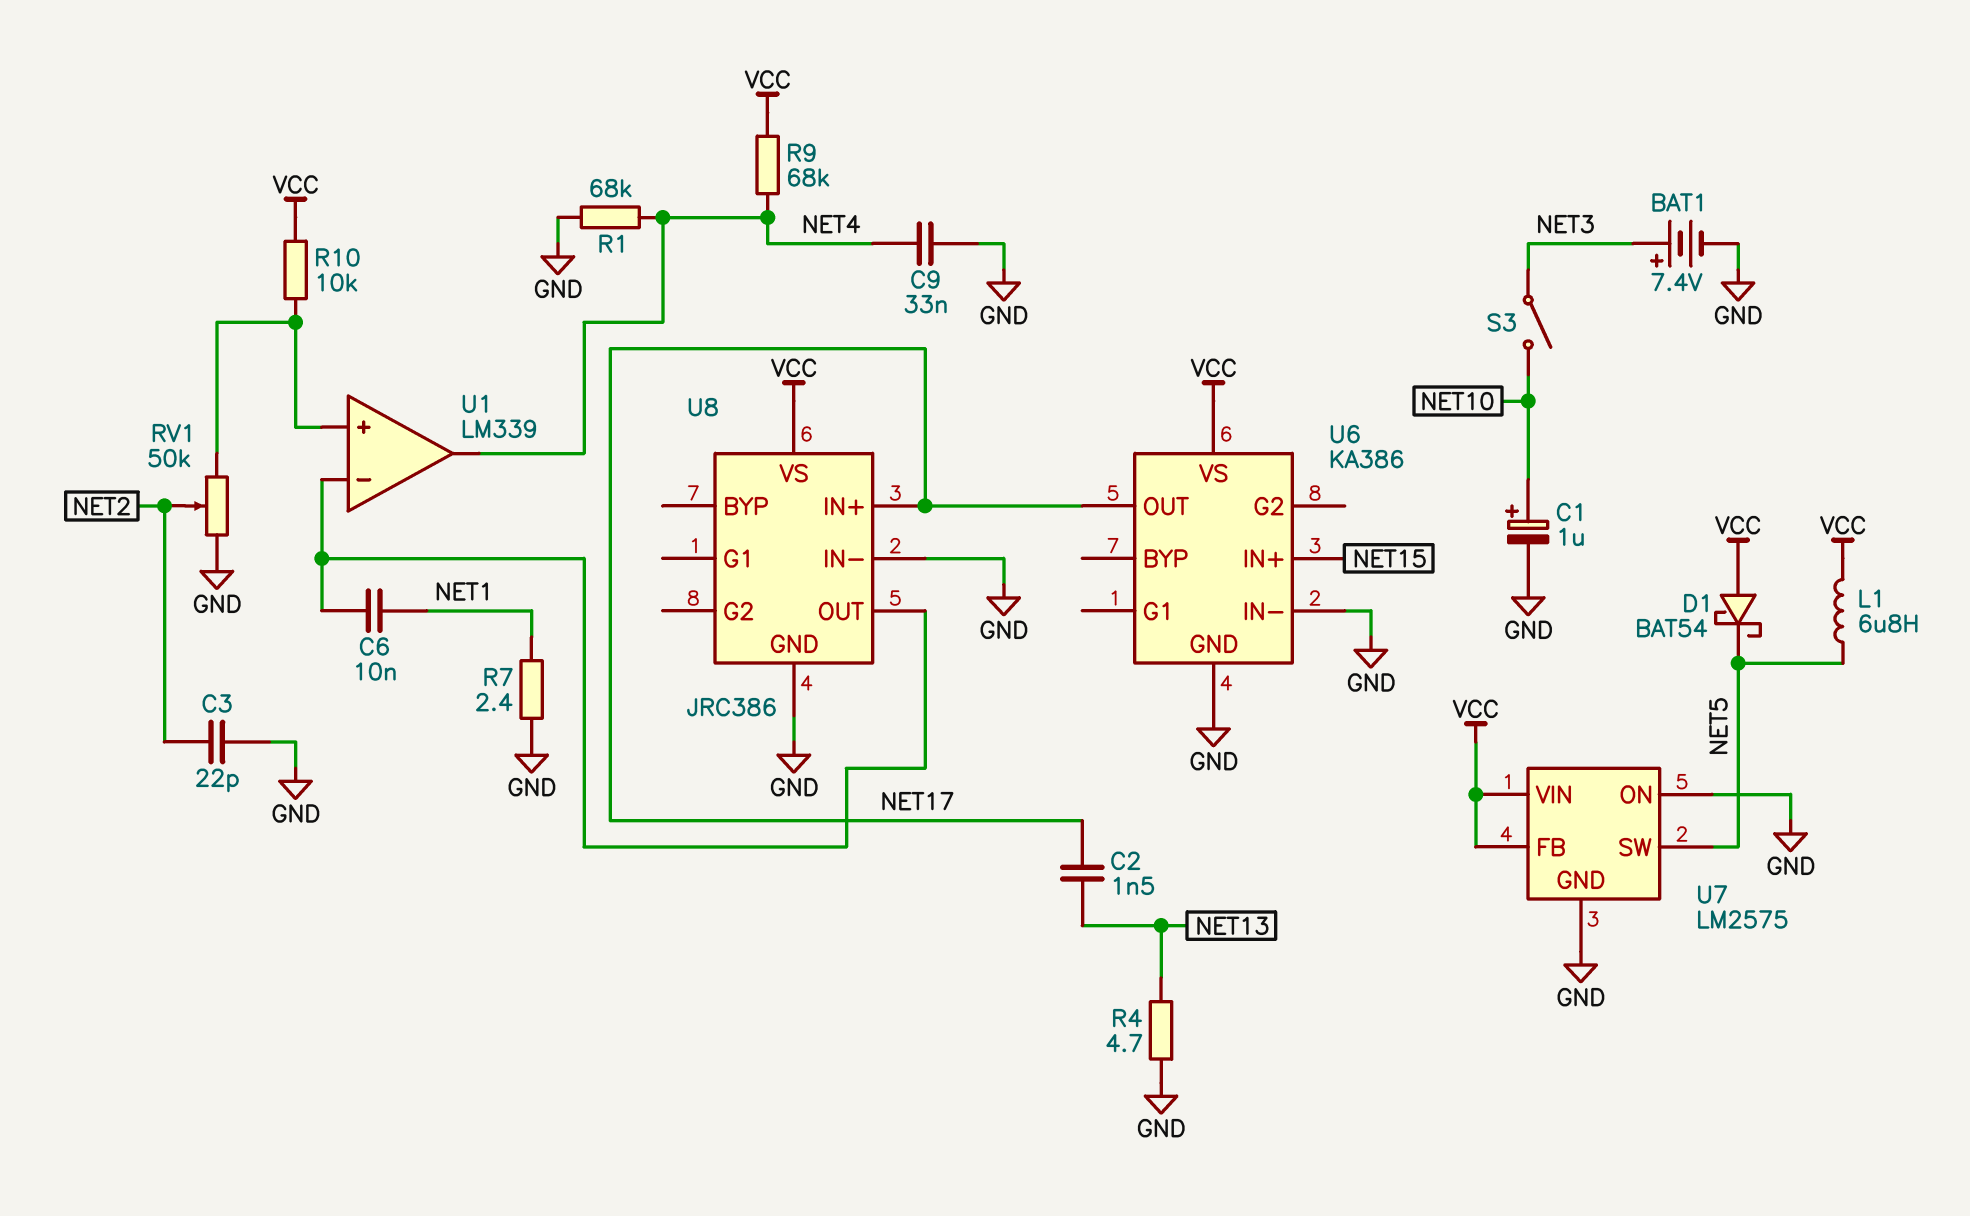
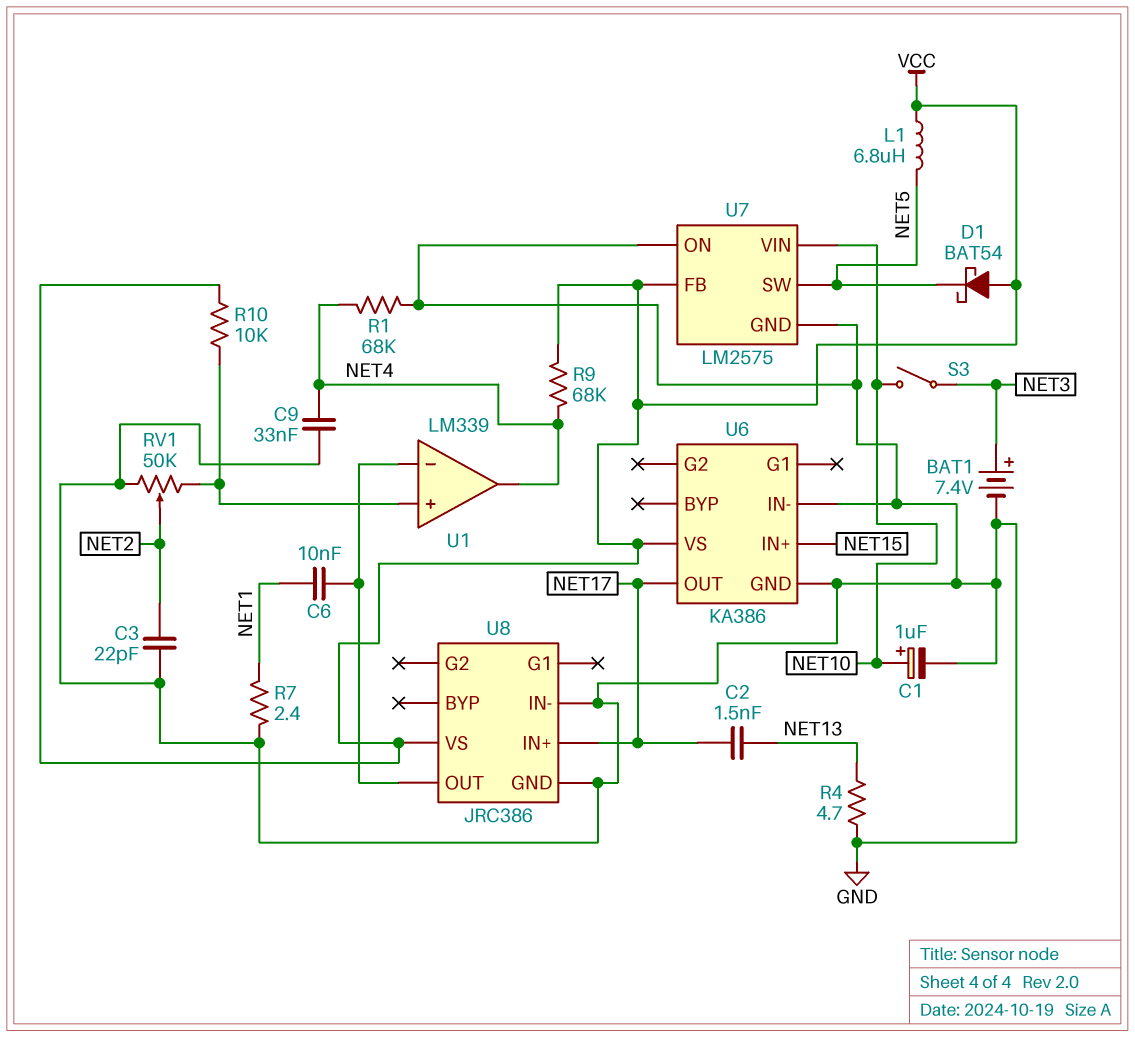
U7 pin VIN: VCC -> NET10

